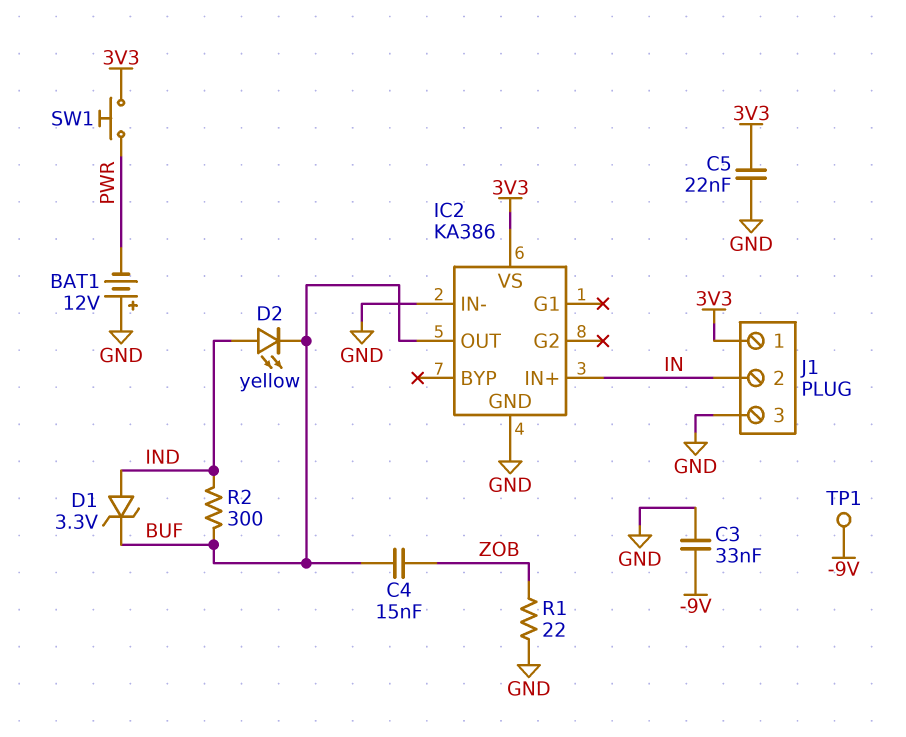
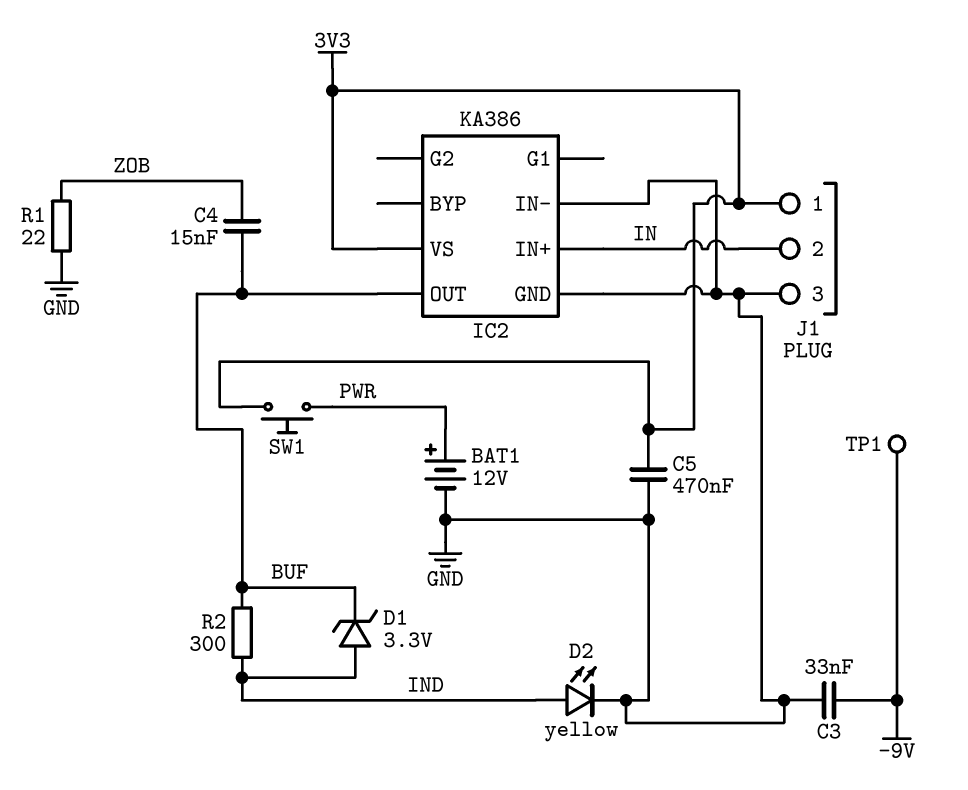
BAT1: 12V (plus GND, minus PWR) -> 12V (plus PWR, minus GND)
C5: 22nF (3V3, GND) -> 470nF (3V3, GND)
D2: LED yellow (A IND, K BUF) -> LED yellow (A IND, K GND)

